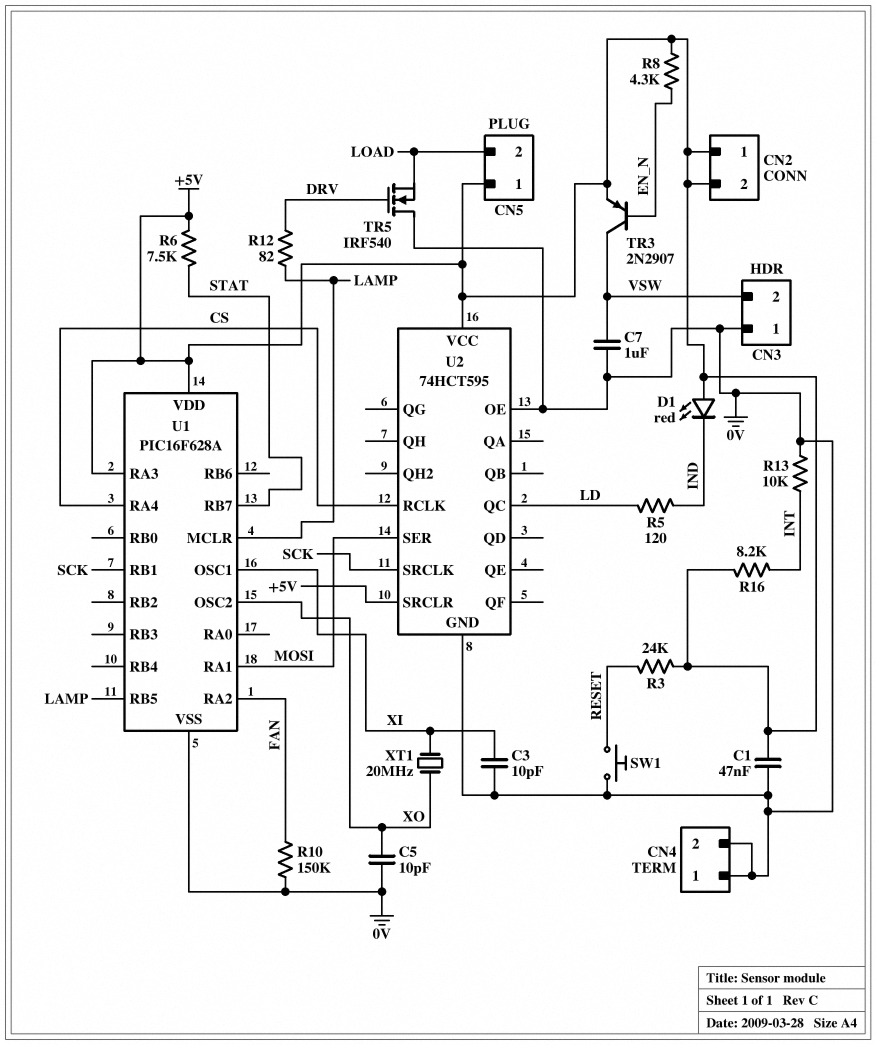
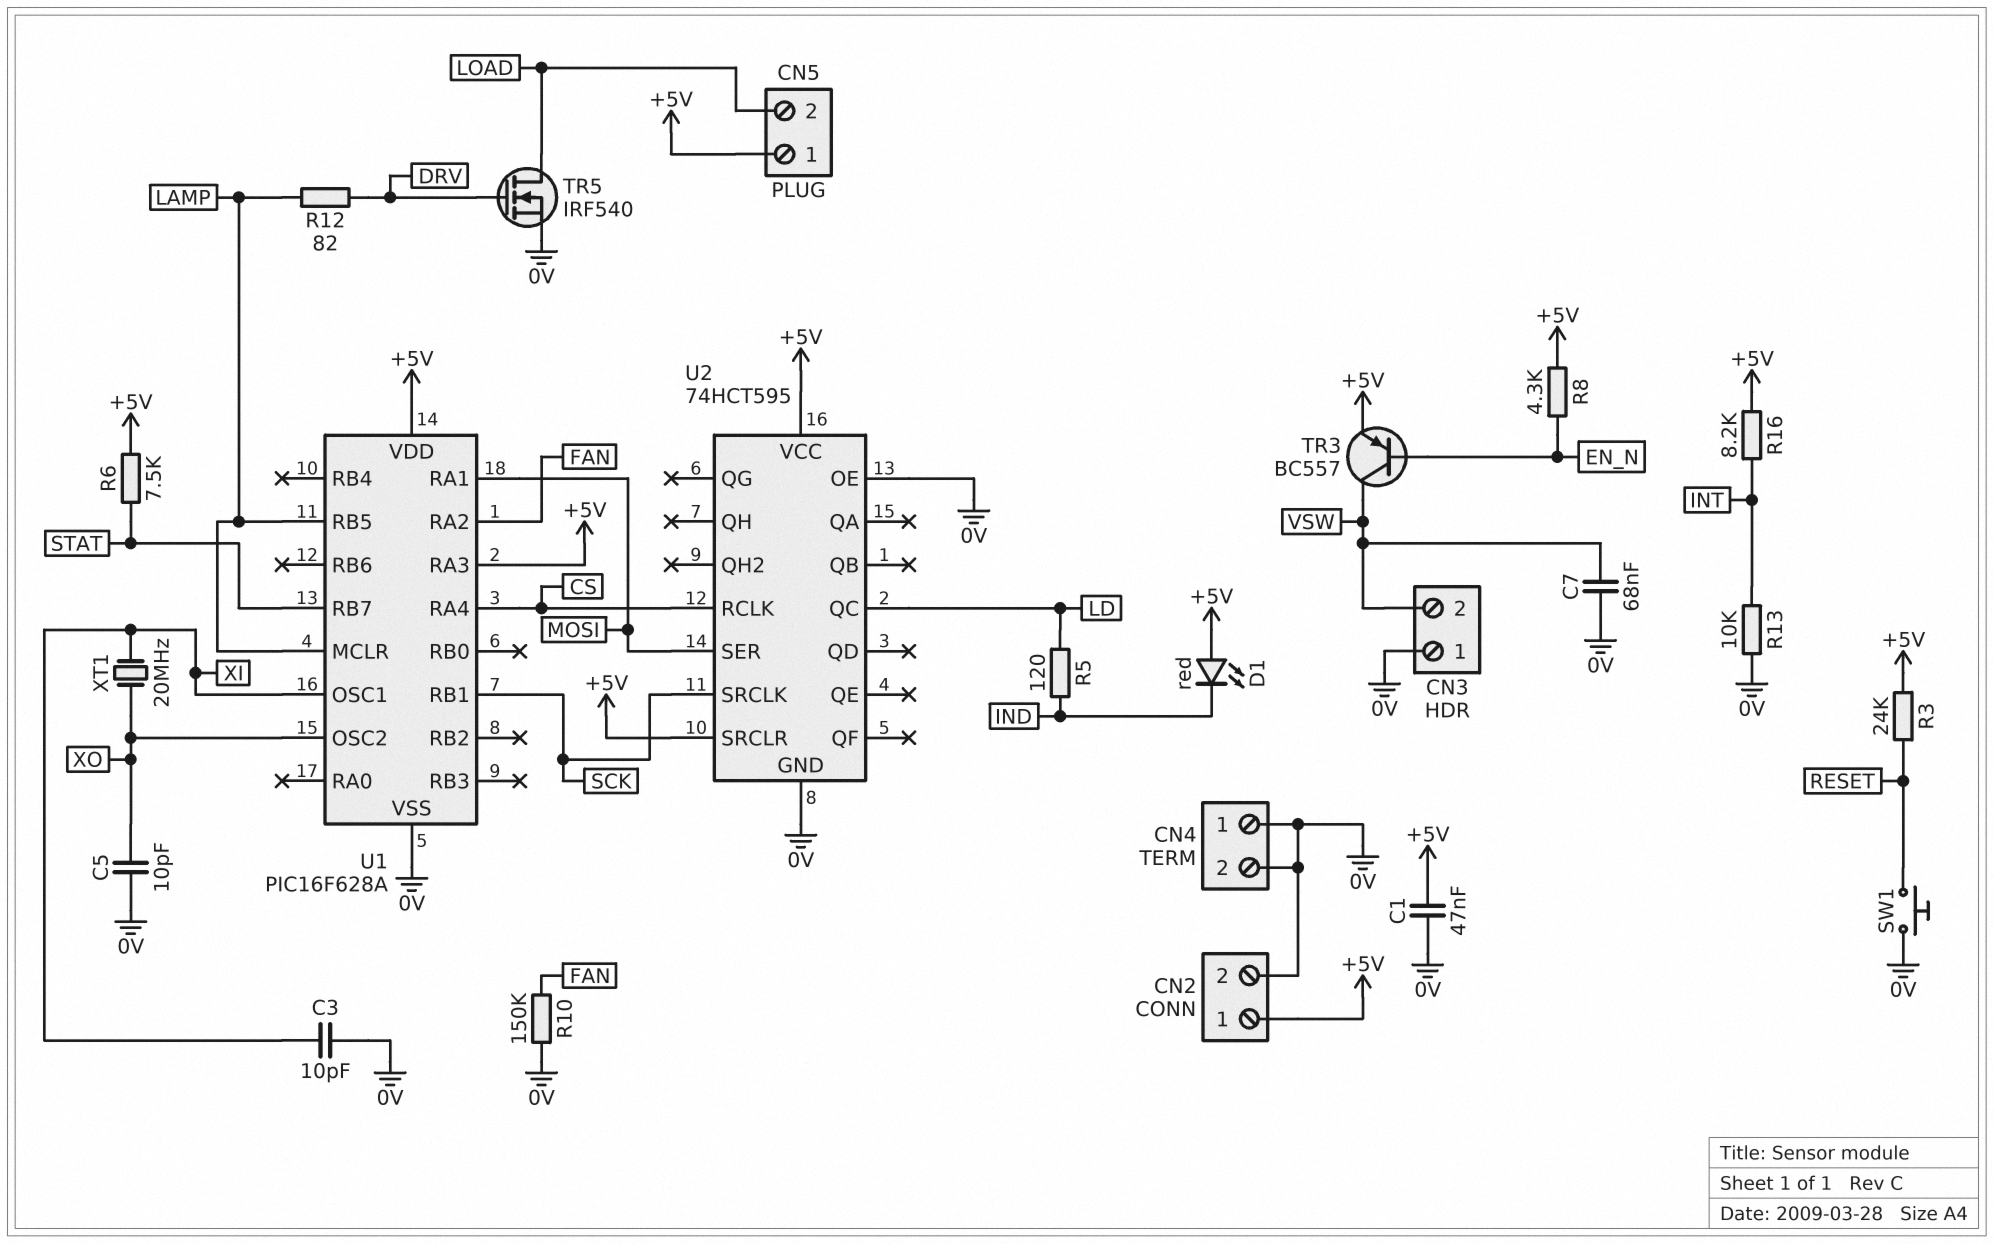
C7: 1uF (0V, VSW) -> 68nF (0V, VSW)
CN2 pin 2: +5V -> 0V
TR3: PNP 2N2907 (B EN_N, C VSW, E +5V) -> PNP BC557 (B EN_N, C VSW, E +5V)
TR5: NMOS IRF540 (G DRV, D 0V, S LOAD) -> NMOS IRF540 (G DRV, D LOAD, S 0V)

